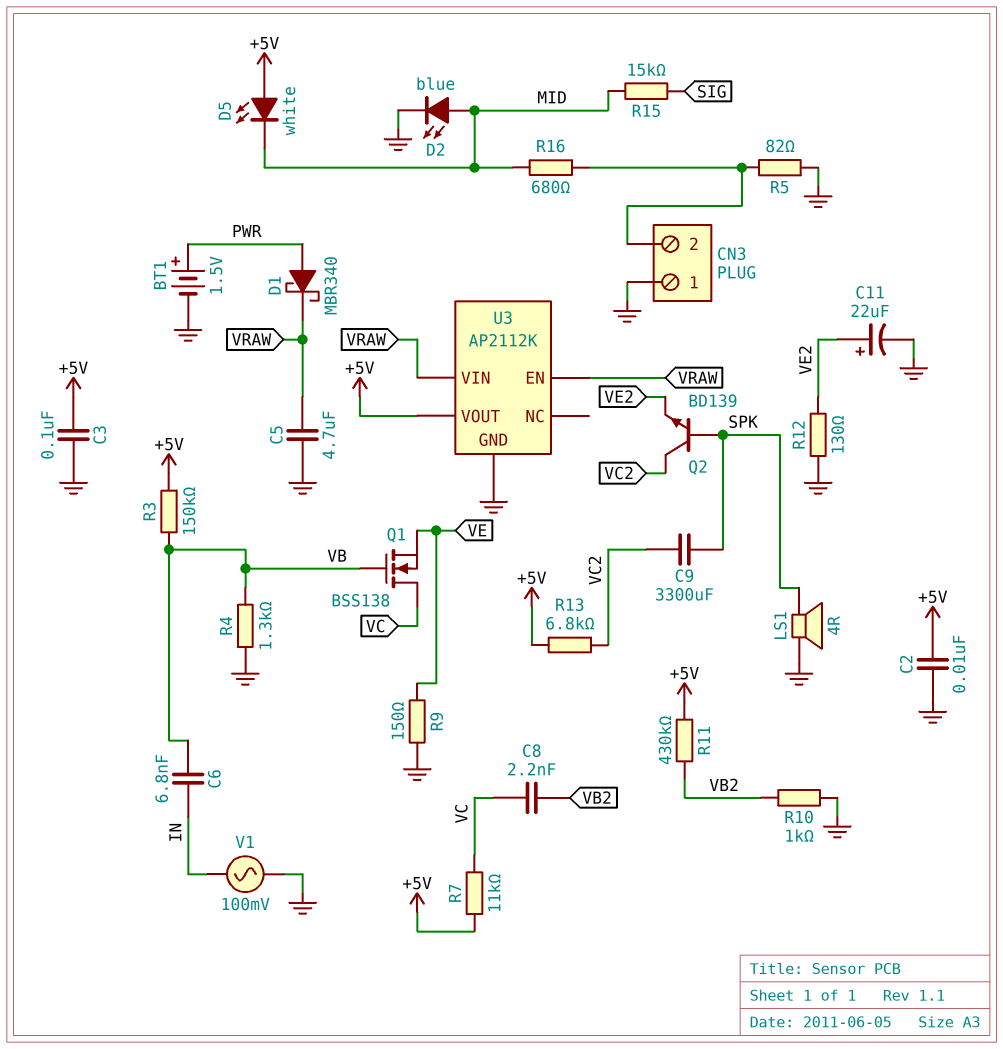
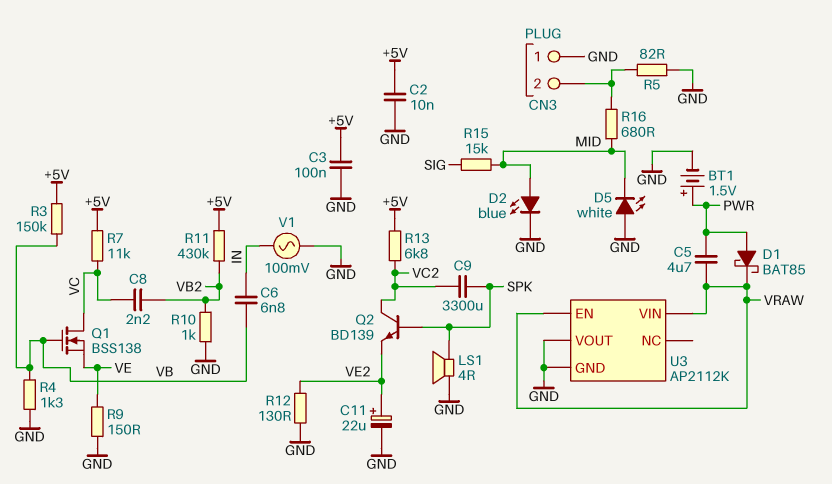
C5: 4.7uF (GND, VRAW) -> 4.7uF (PWR, VRAW)
D1: schottky MBR340 (A PWR, K VRAW) -> schottky BAT85 (A PWR, K VRAW)
D5: LED white (A +5V, K MID) -> LED white (A GND, K MID)
U3 pin VOUT: +5V -> GND

